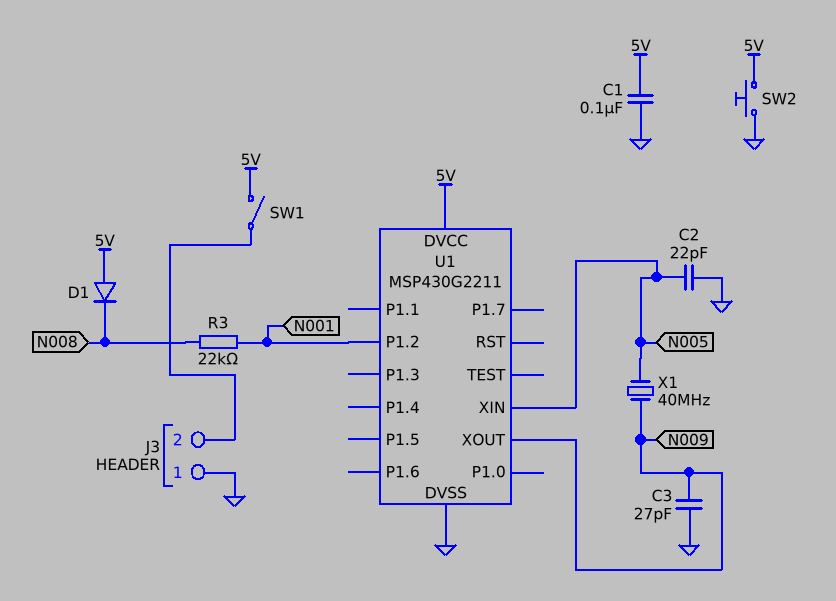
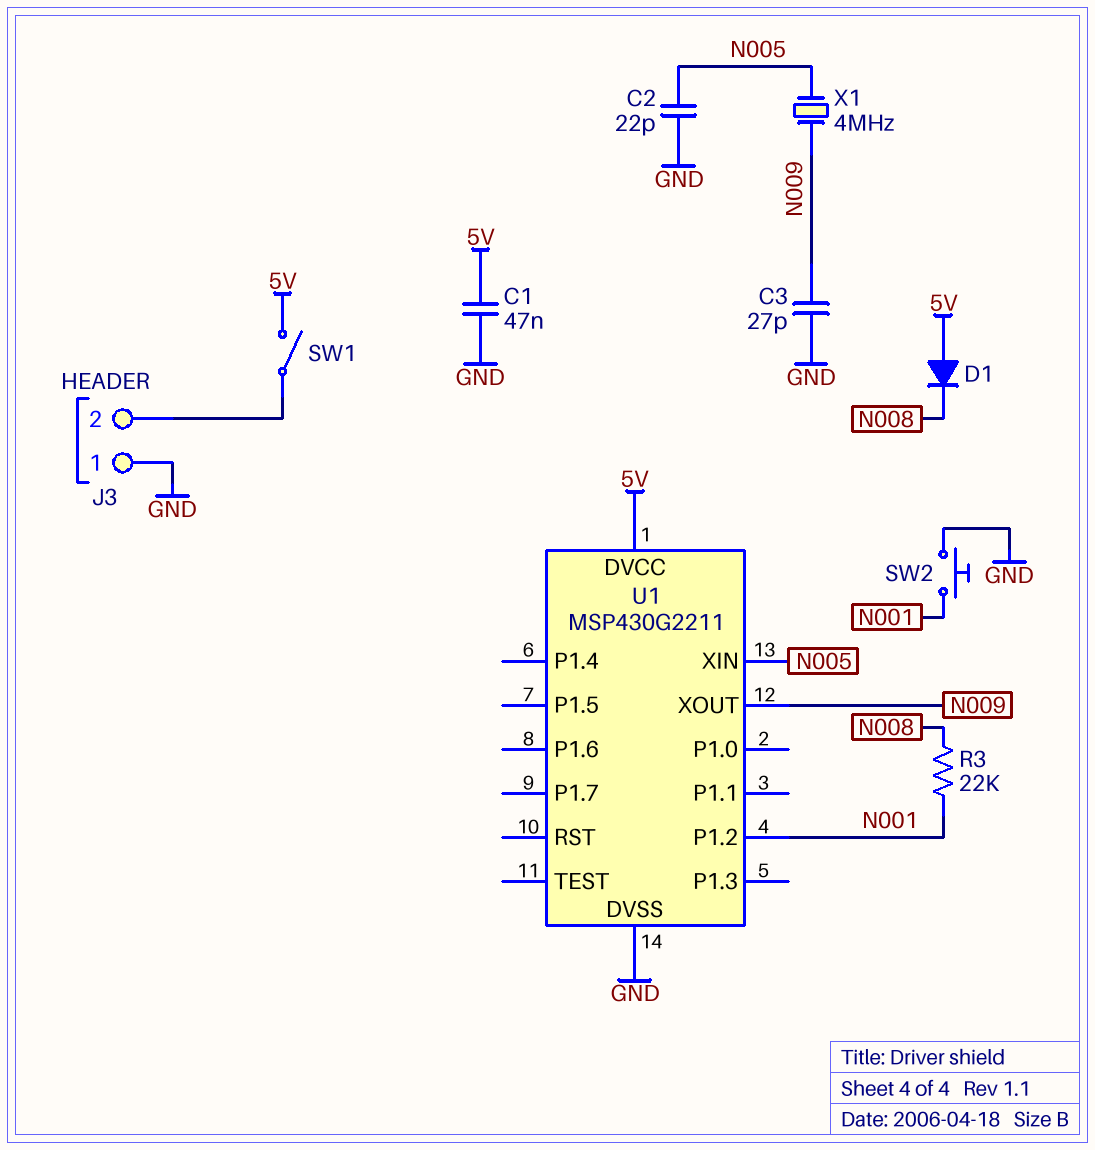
C1: 100nF (5V, GND) -> 47nF (5V, GND)
SW2: button (5V, GND) -> button (GND, N001)
X1: 40MHz (N005, N009) -> 4MHz (N005, N009)

